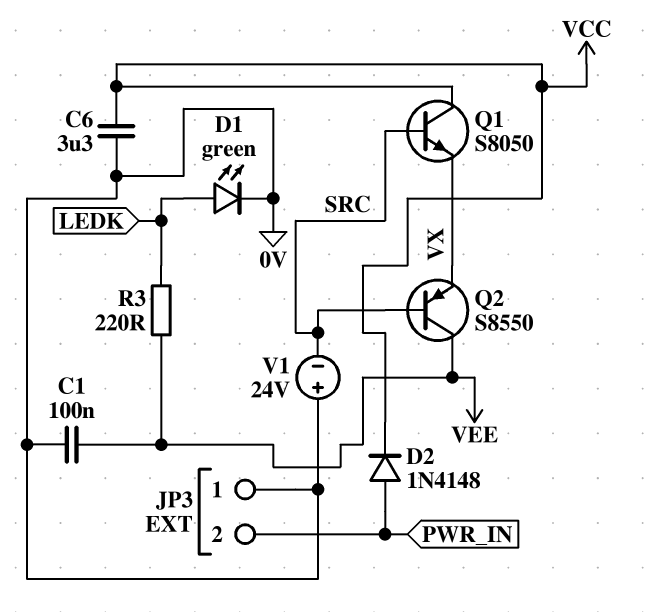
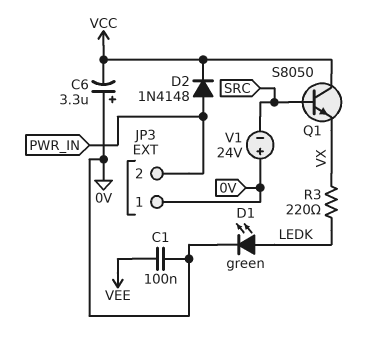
C6: 3.3uF (0V, VCC) -> 3.3uF (plus 0V, minus VCC)
Q2: PNP S8550 (B SRC, C VEE, E VX) -> none
R3: 220 (LEDK, VEE) -> 220 (LEDK, VX)

